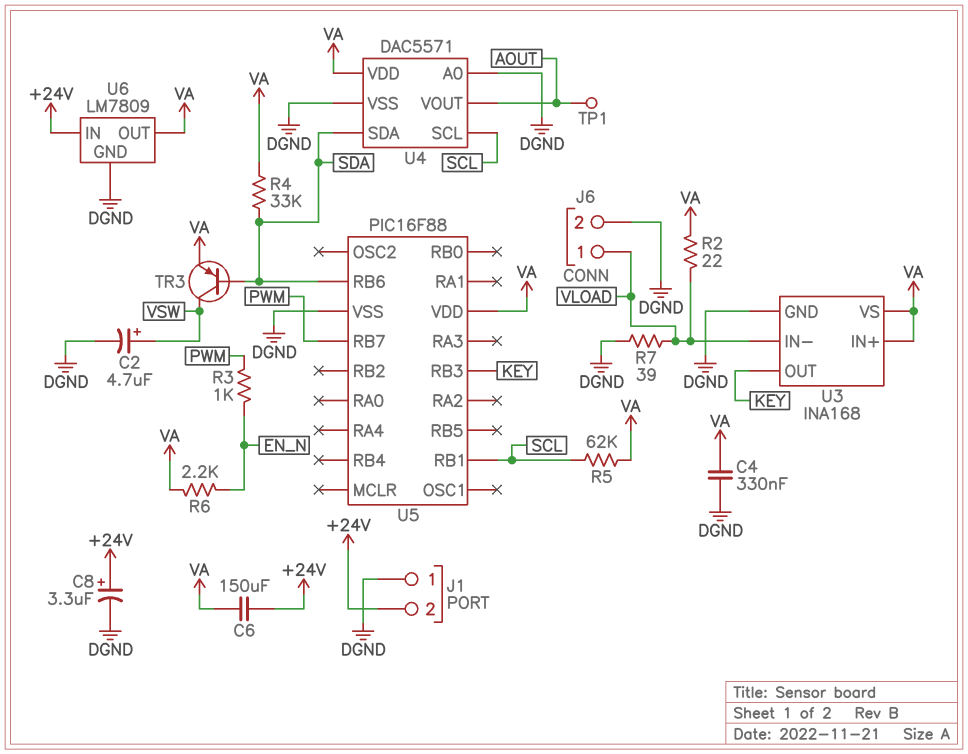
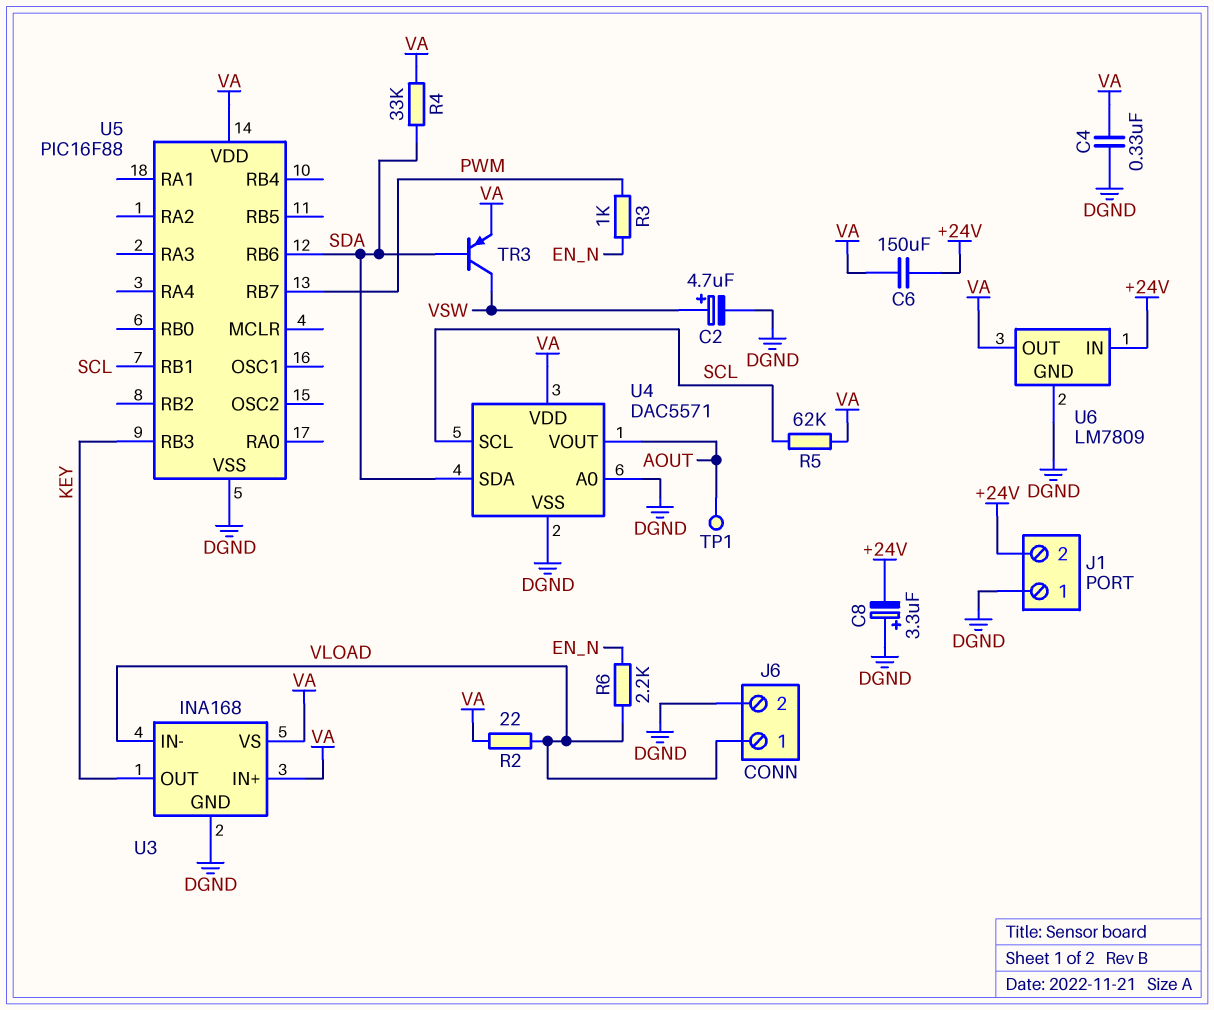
C8: 3.3uF (plus +24V, minus DGND) -> 3.3uF (plus DGND, minus +24V)
R6: 2.2k (EN_N, VA) -> 2.2k (EN_N, VLOAD)
R7: 39 (DGND, VLOAD) -> none

